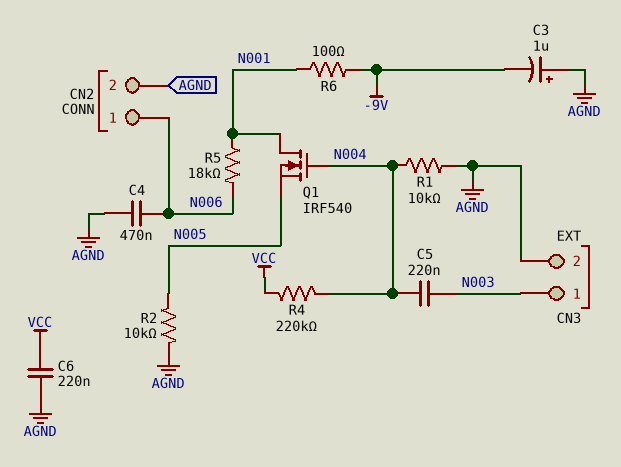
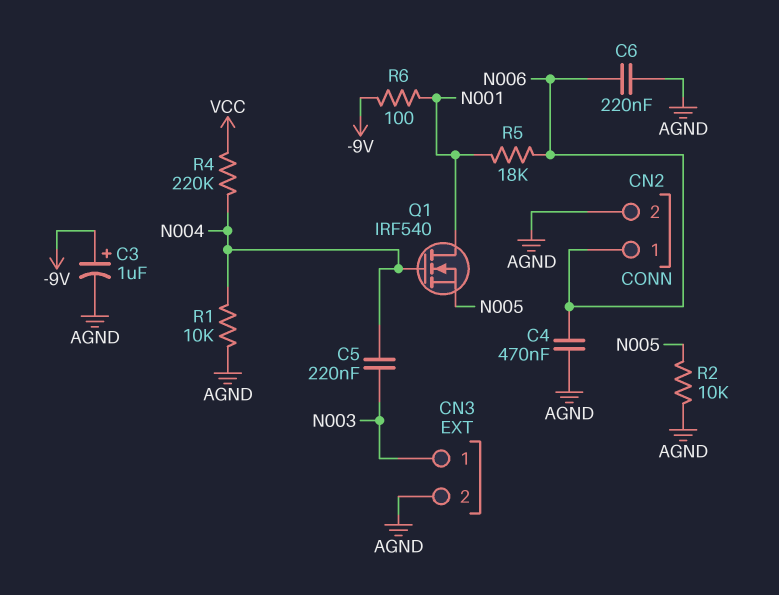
C3: 1uF (plus AGND, minus -9V) -> 1uF (plus -9V, minus AGND)
C6: 220nF (AGND, VCC) -> 220nF (AGND, N006)

